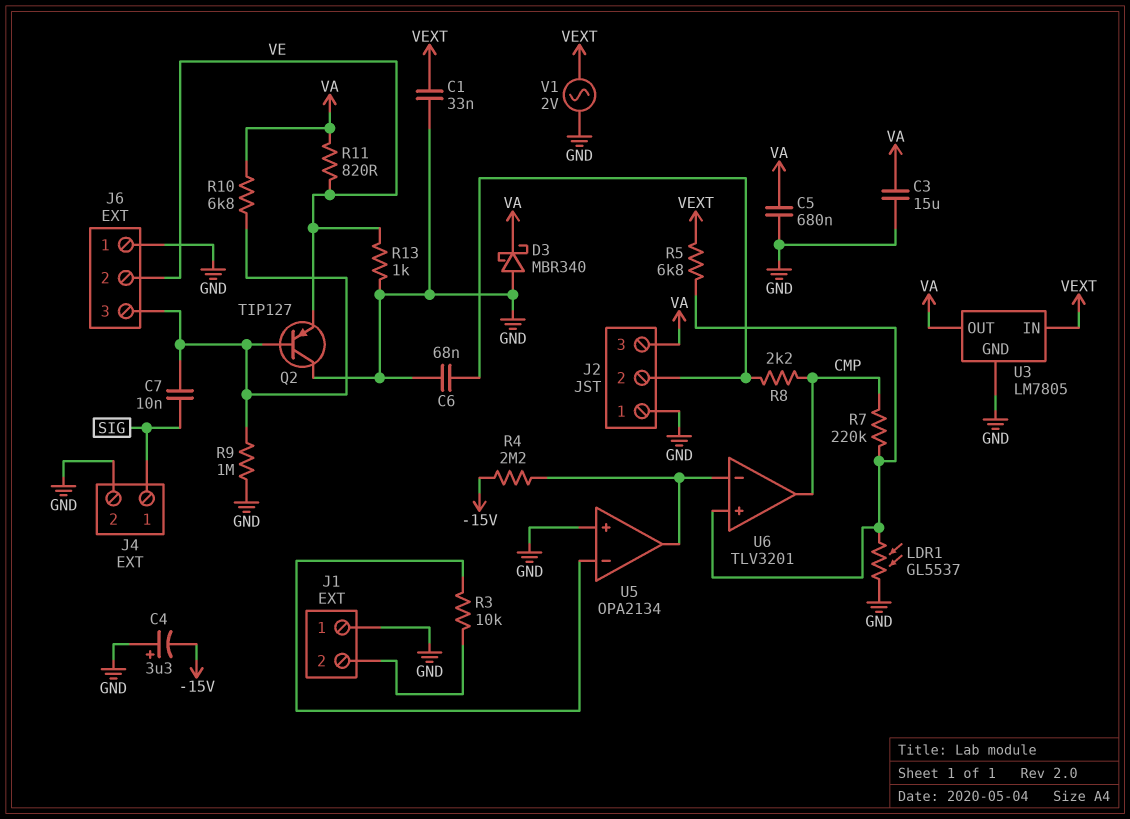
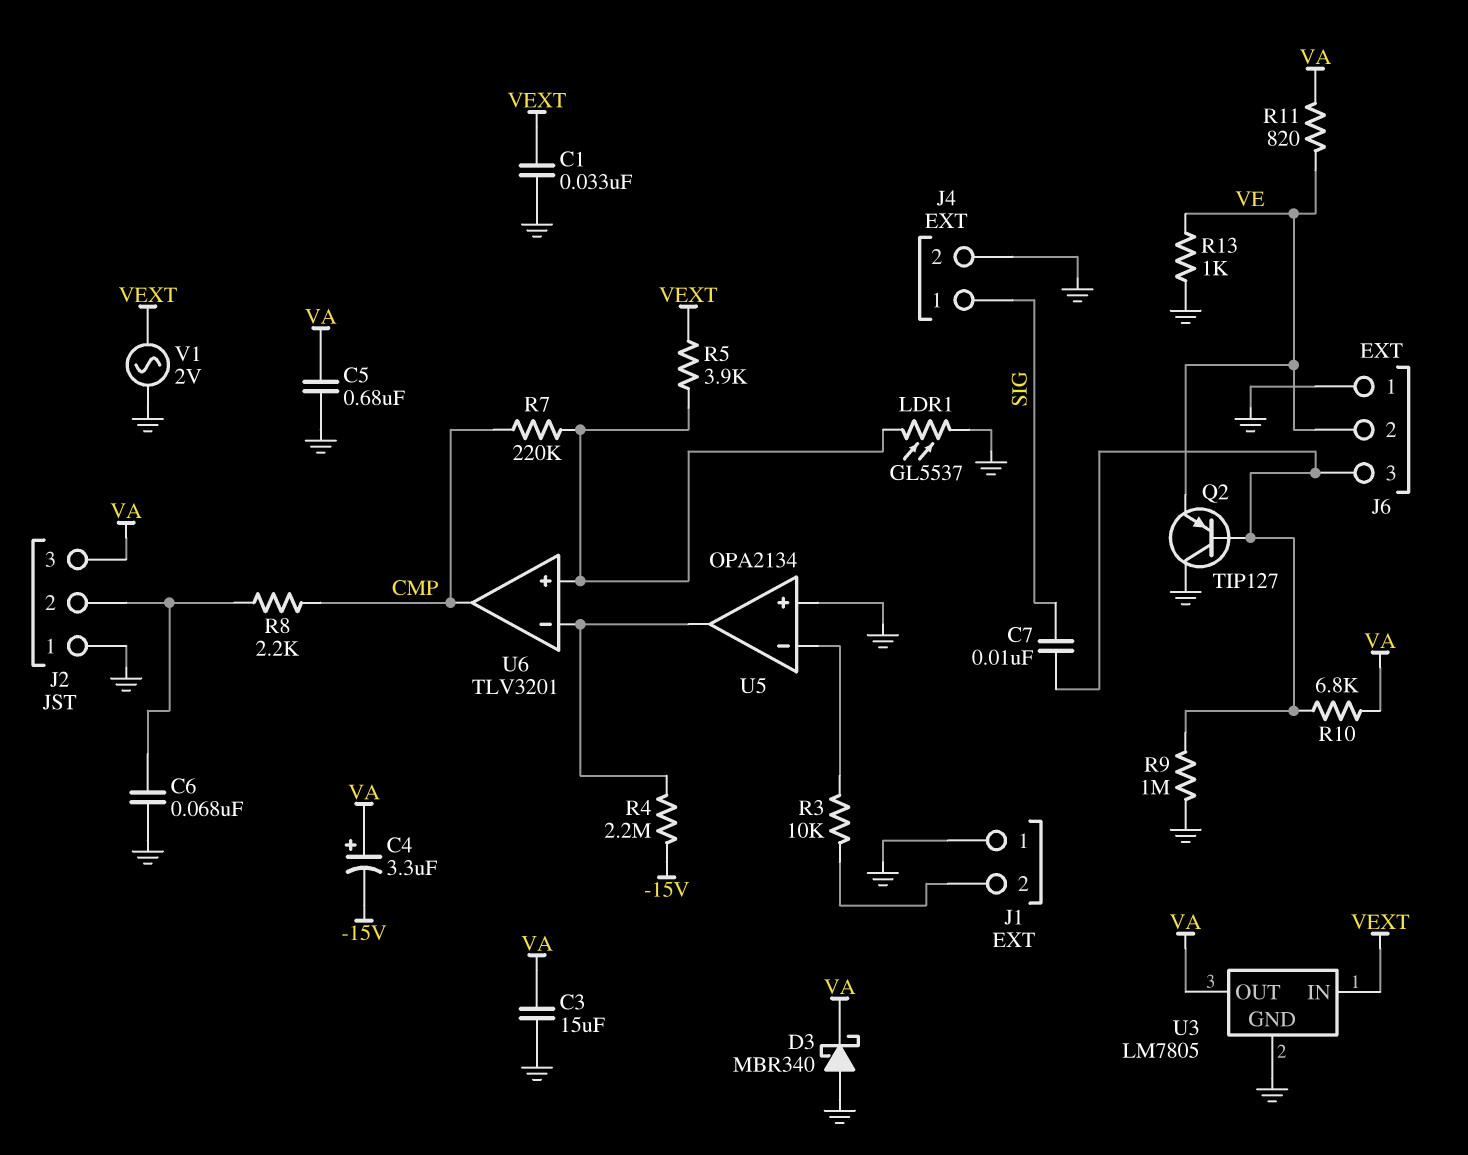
C4: 3.3uF (plus GND, minus -15V) -> 3.3uF (plus VA, minus -15V)
R5: 6.8k (U6/in+, VEXT) -> 3.9k (U6/in+, VEXT)

